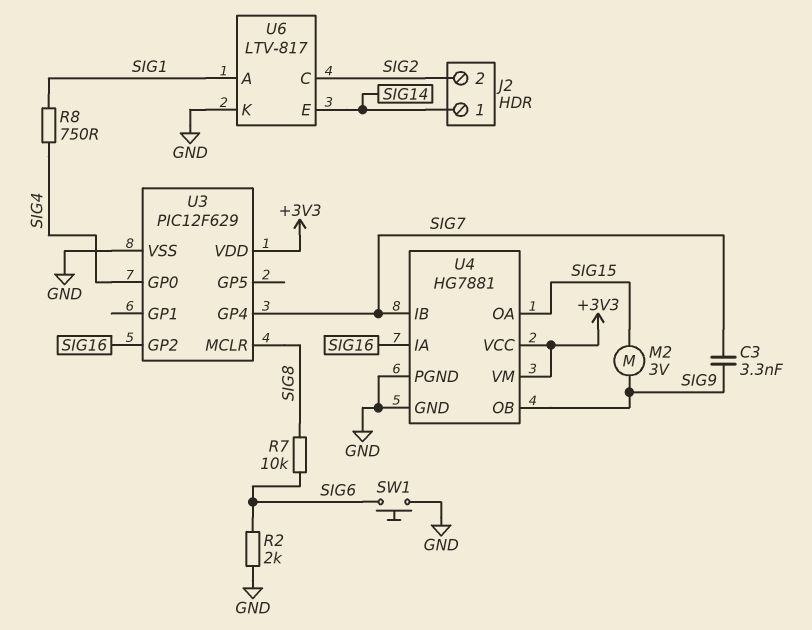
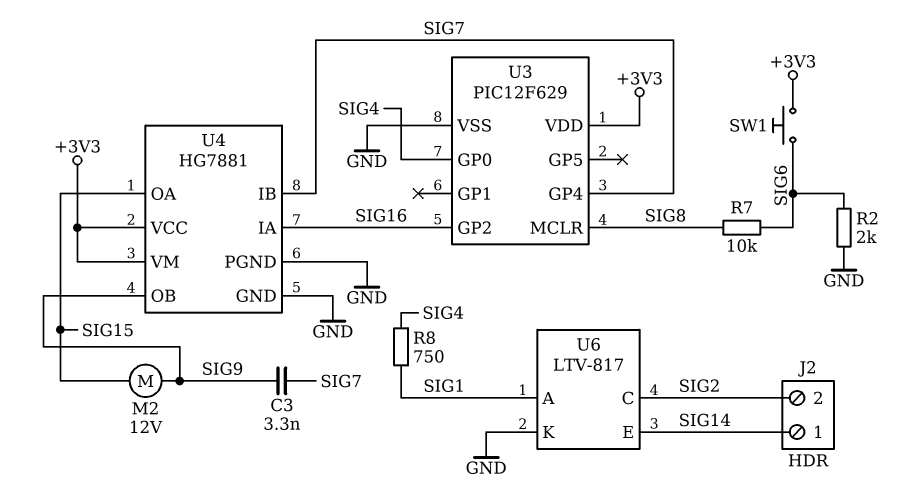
M2: motor 3V (SIG9, SIG15) -> motor 12V (SIG9, SIG15)
SW1: button (GND, SIG6) -> button (+3V3, SIG6)

